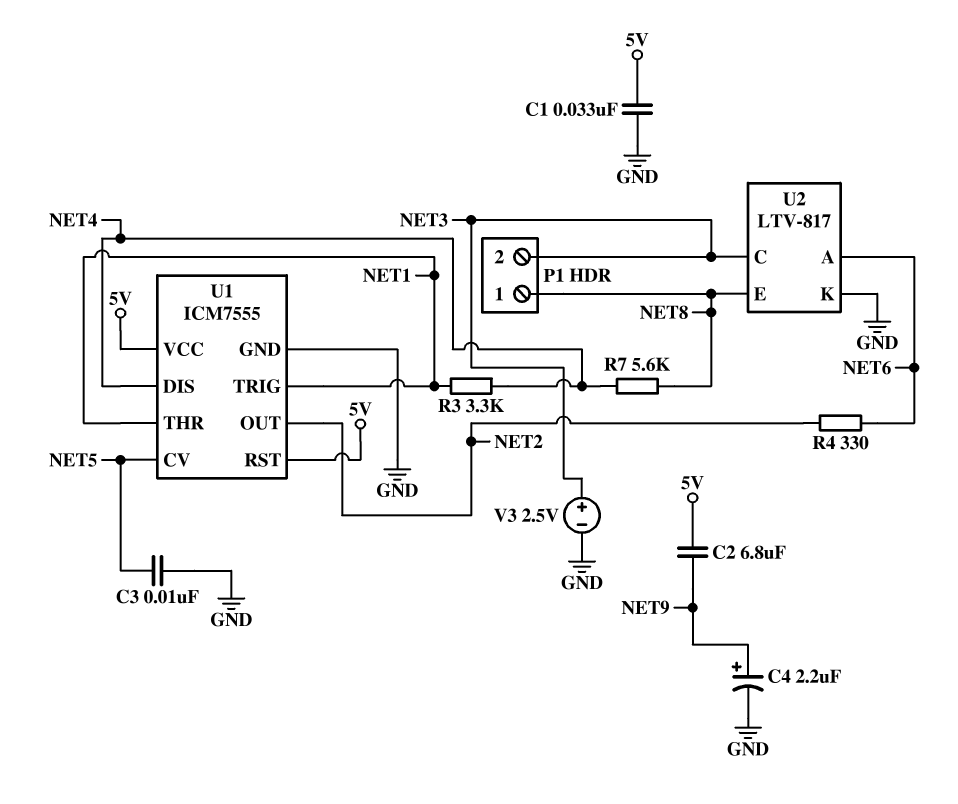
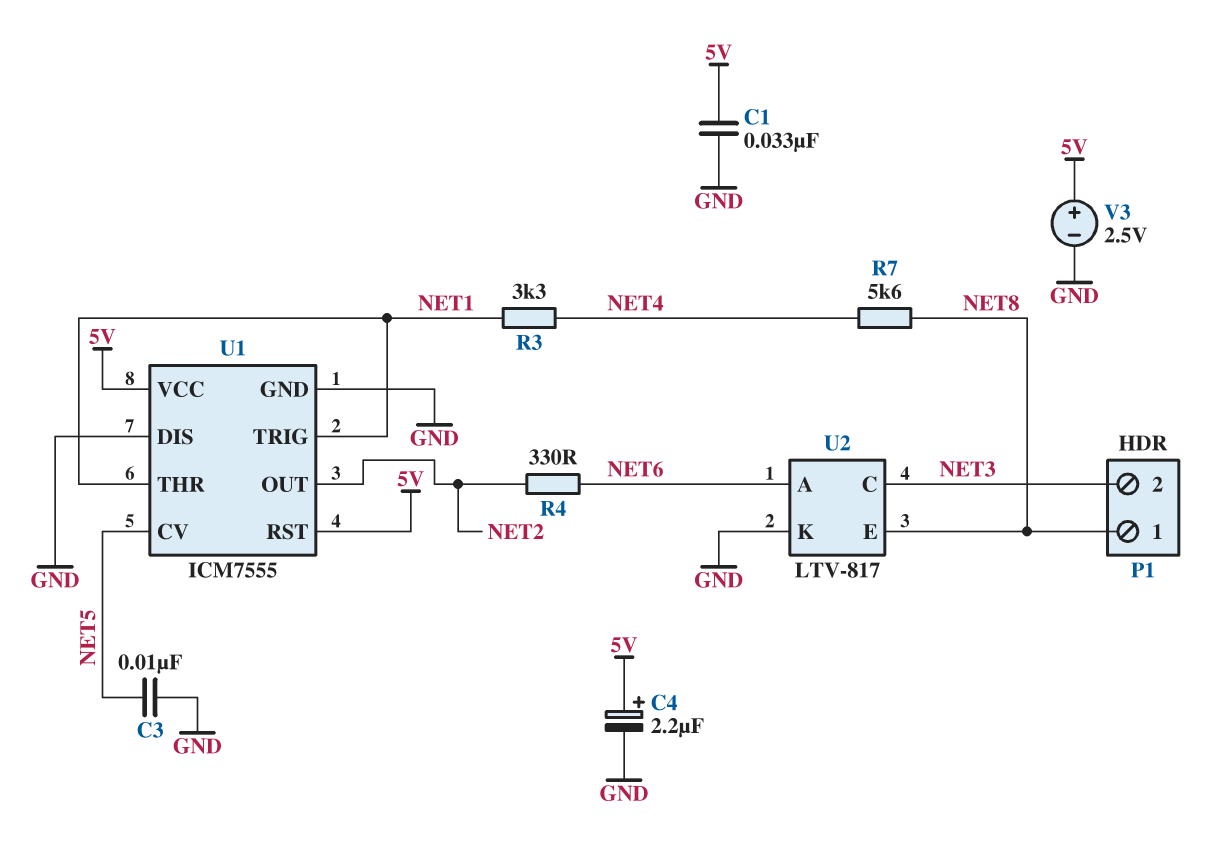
C2: 6.8uF (5V, NET9) -> none
C4: 2.2uF (plus NET9, minus GND) -> 2.2uF (plus 5V, minus GND)
U1 pin DIS: NET4 -> GND
V3: 2.5V (plus NET3, minus GND) -> 2.5V (plus 5V, minus GND)

